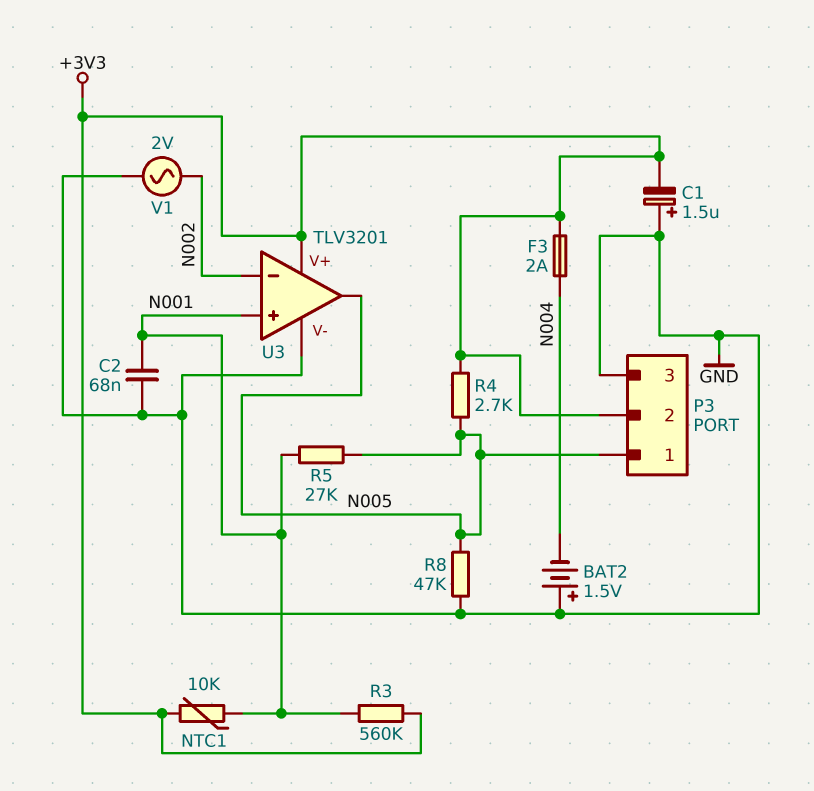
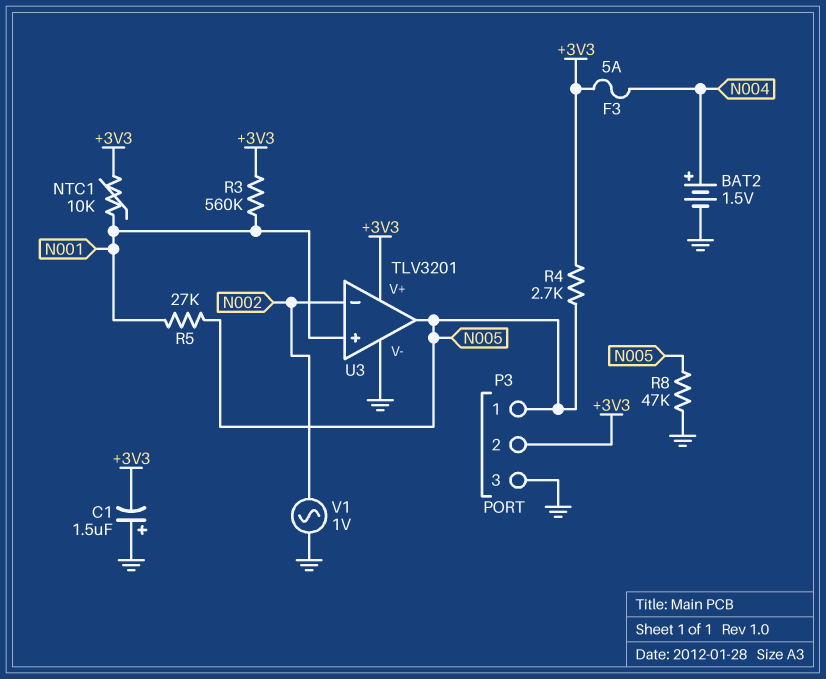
BAT2: 1.5V (plus GND, minus N004) -> 1.5V (plus N004, minus GND)
C2: 68nF (GND, N001) -> none
F3: 2A (+3V3, N004) -> 5A (+3V3, N004)
V1: AC 2V (GND, N002) -> AC 1V (GND, N002)

